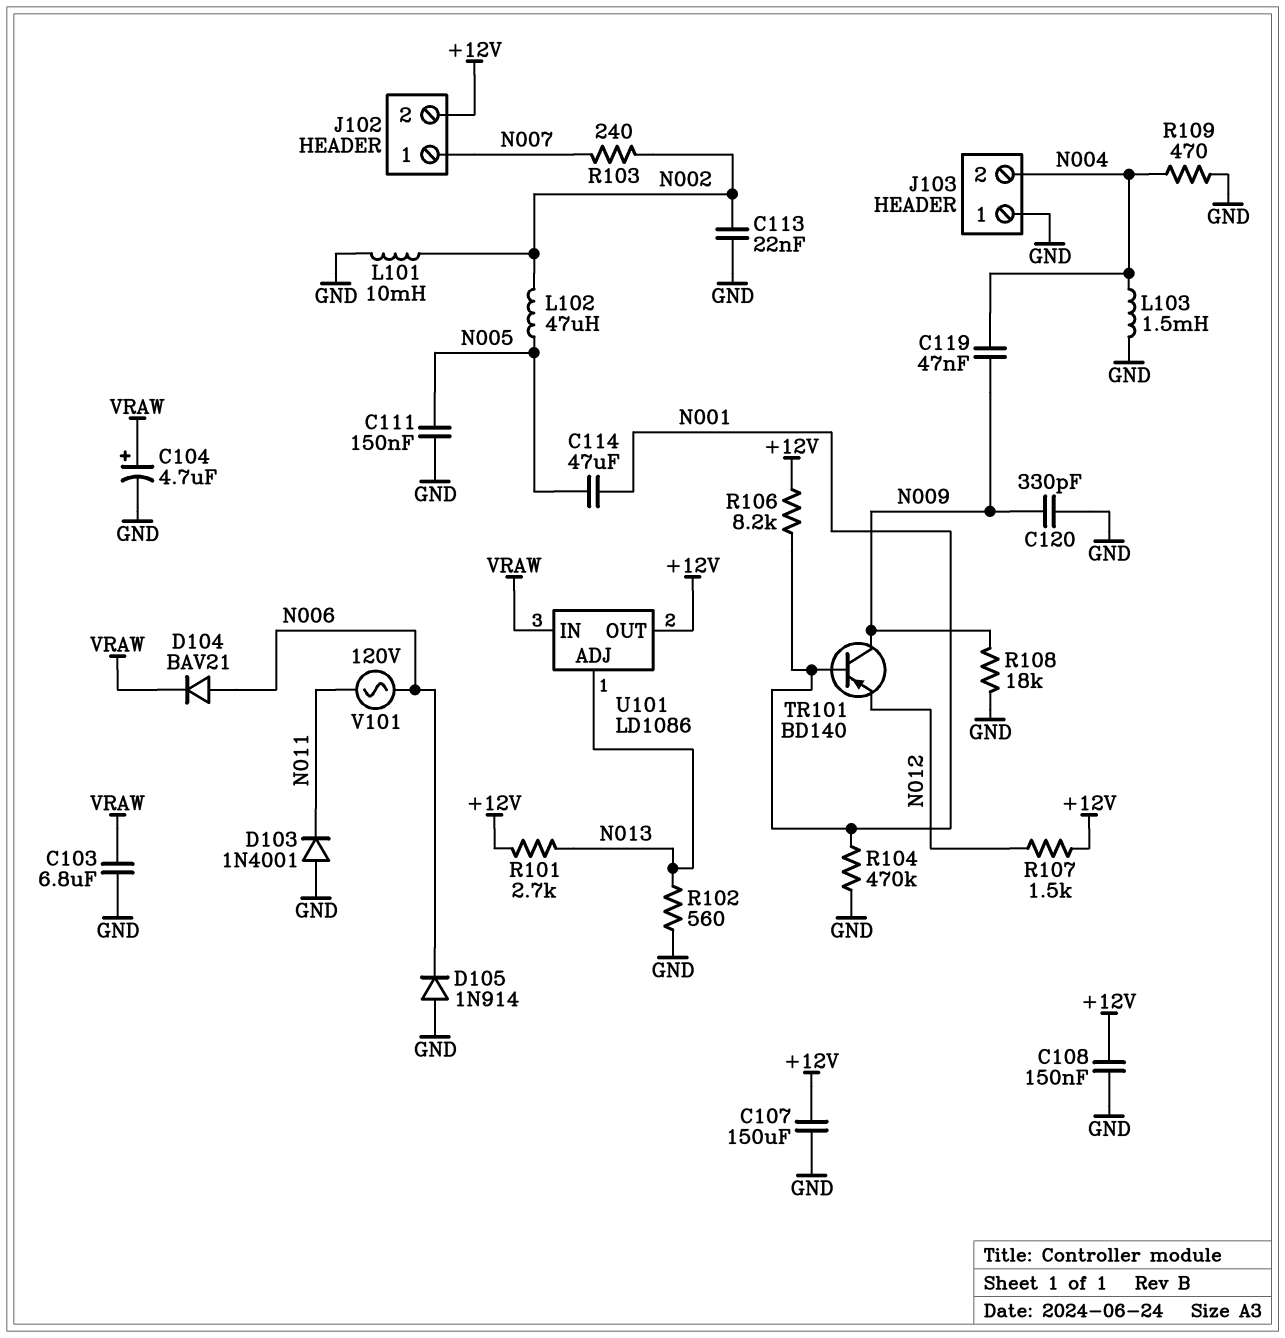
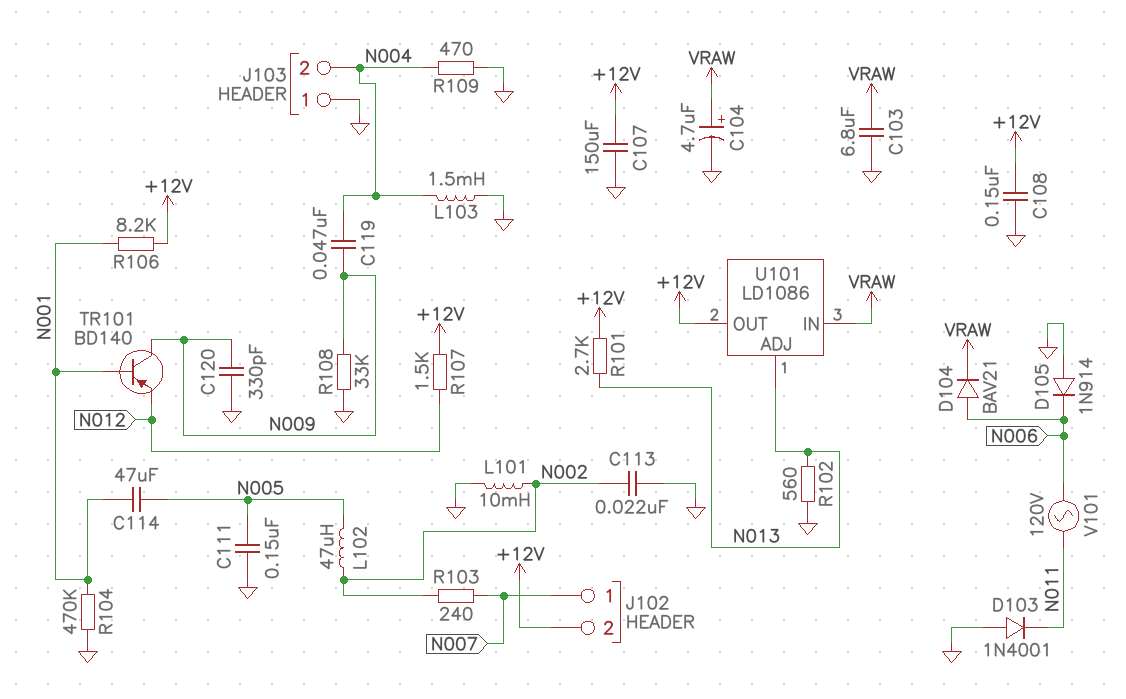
R108: 18k (GND, N009) -> 33k (GND, N009)

